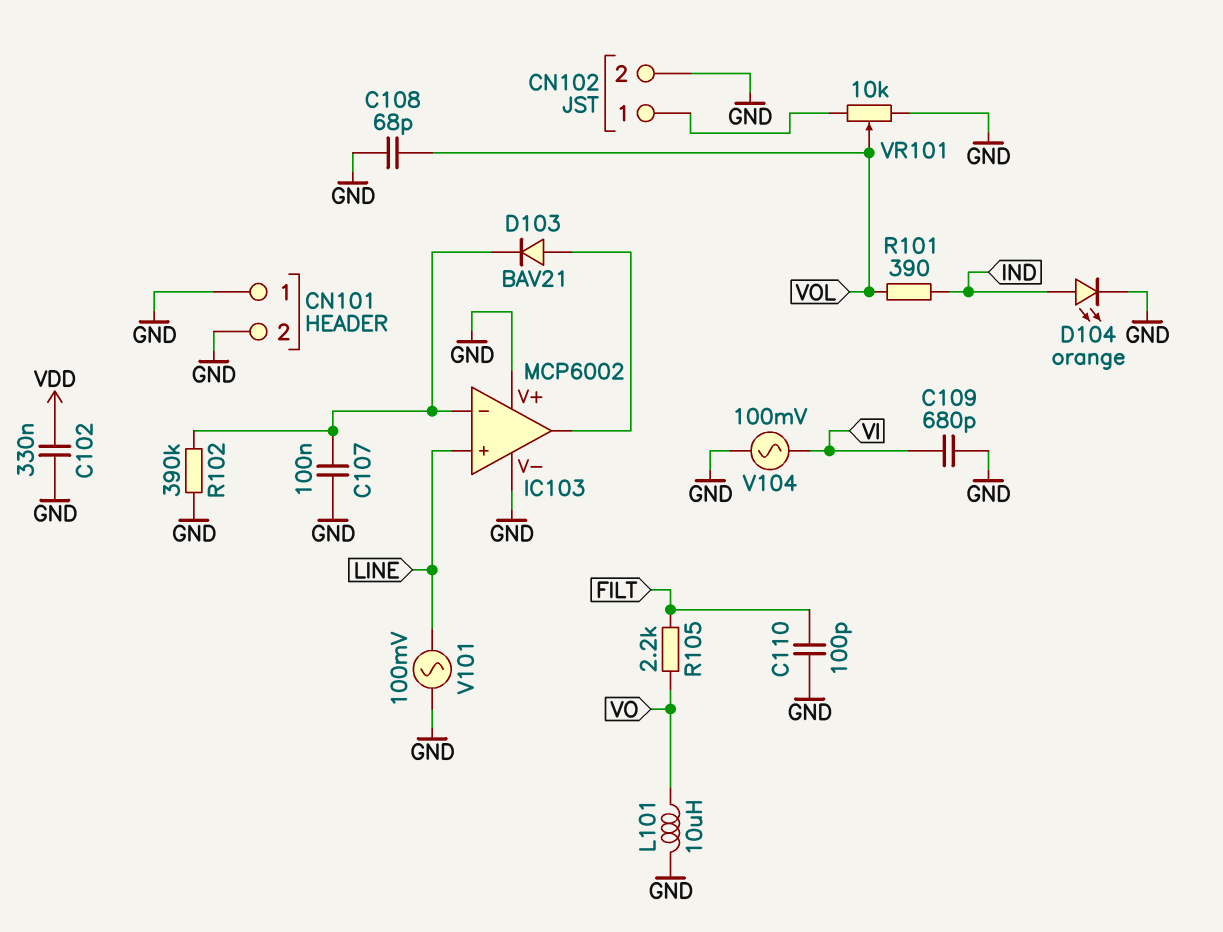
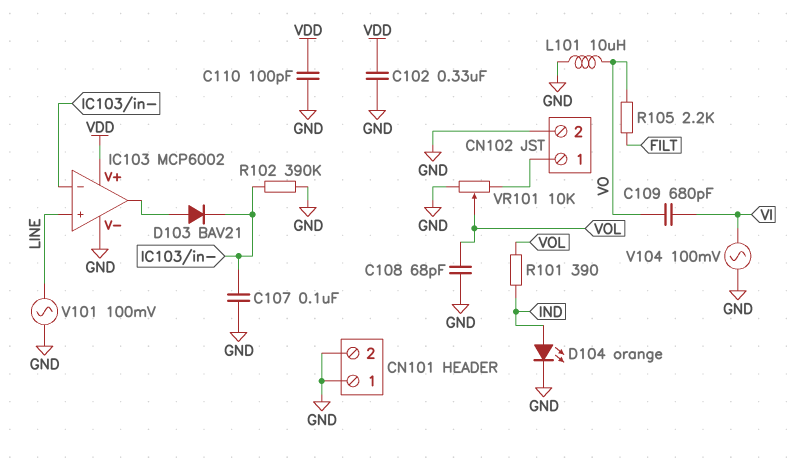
C109: 680pF (GND, VI) -> 680pF (VI, VO)
C110: 100pF (FILT, GND) -> 100pF (GND, VDD)
IC103 pin V+: GND -> VDD

